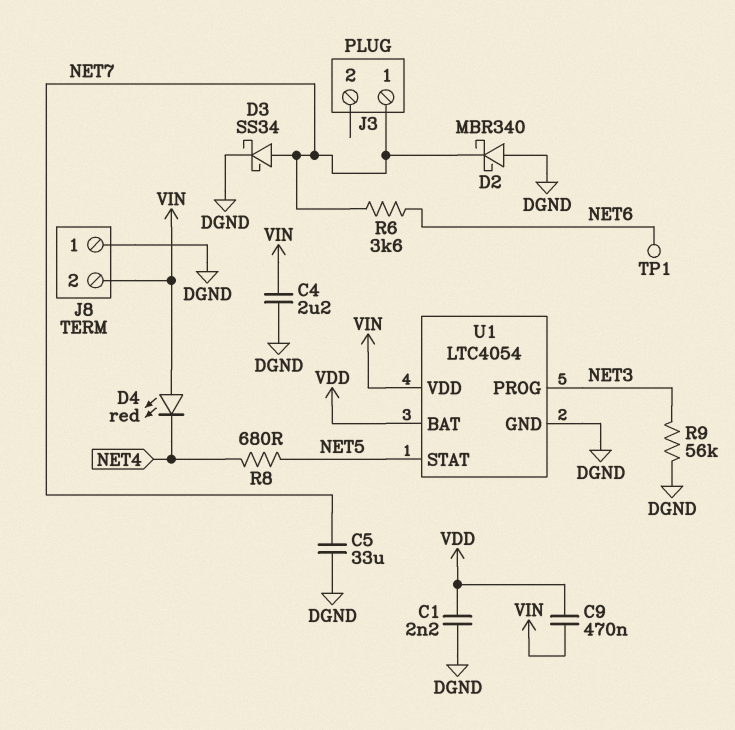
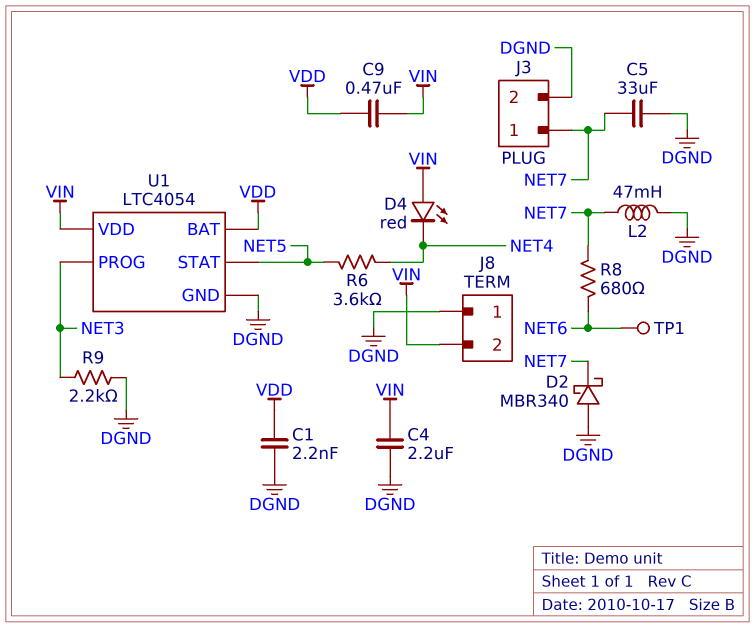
D3: schottky SS34 (A NET7, K DGND) -> none
J3 pin 2: none -> DGND
L2: none -> 47mH (DGND, NET7)
R6: 3.6k (NET6, NET7) -> 3.6k (NET4, NET5)
R8: 680 (NET4, NET5) -> 680 (NET6, NET7)
R9: 56k (DGND, NET3) -> 2.2k (DGND, NET3)

